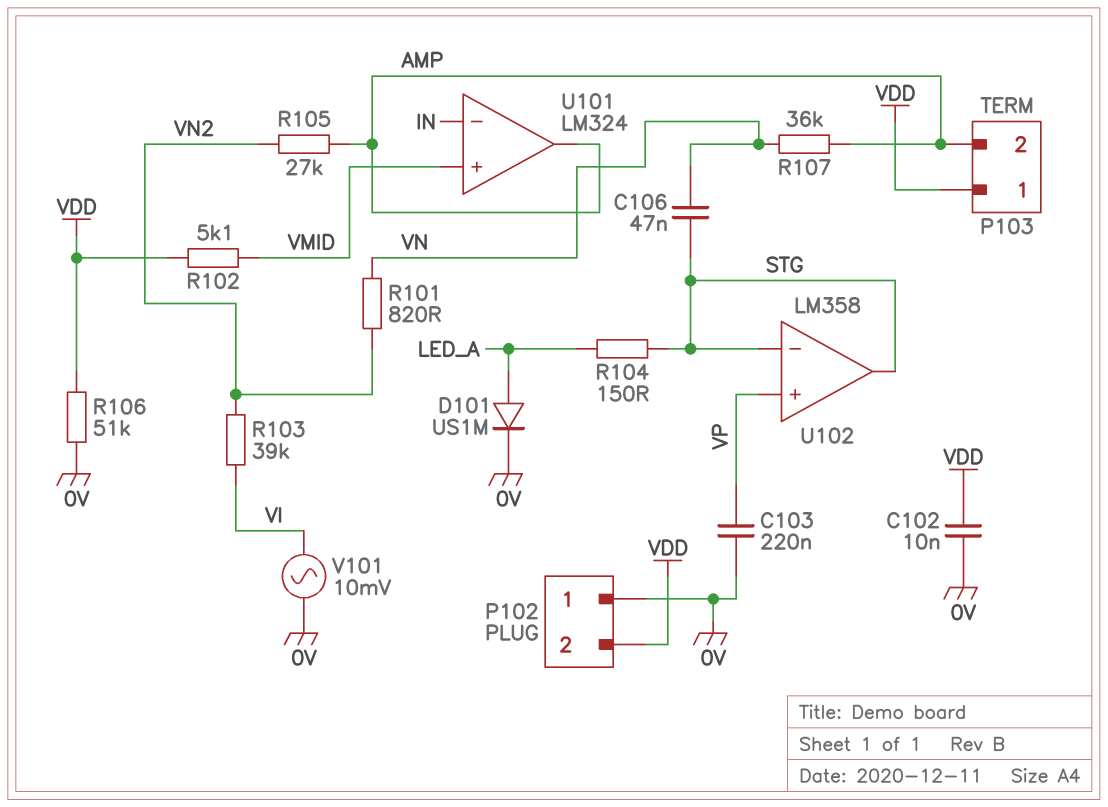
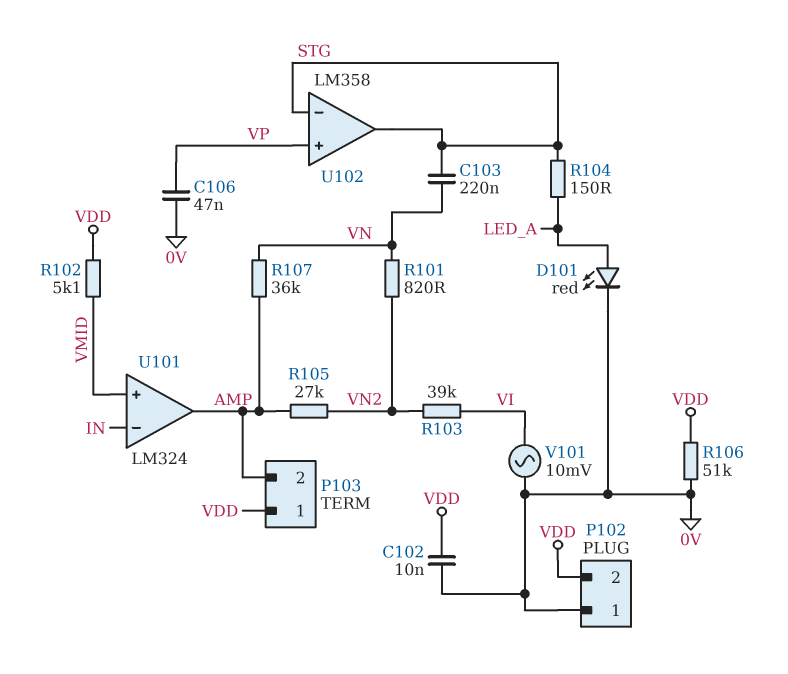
C103: 220nF (0V, VP) -> 220nF (STG, VN)
C106: 47nF (STG, VN) -> 47nF (0V, VP)
D101: diode US1M (A LED_A, K 0V) -> LED red (A LED_A, K 0V)

